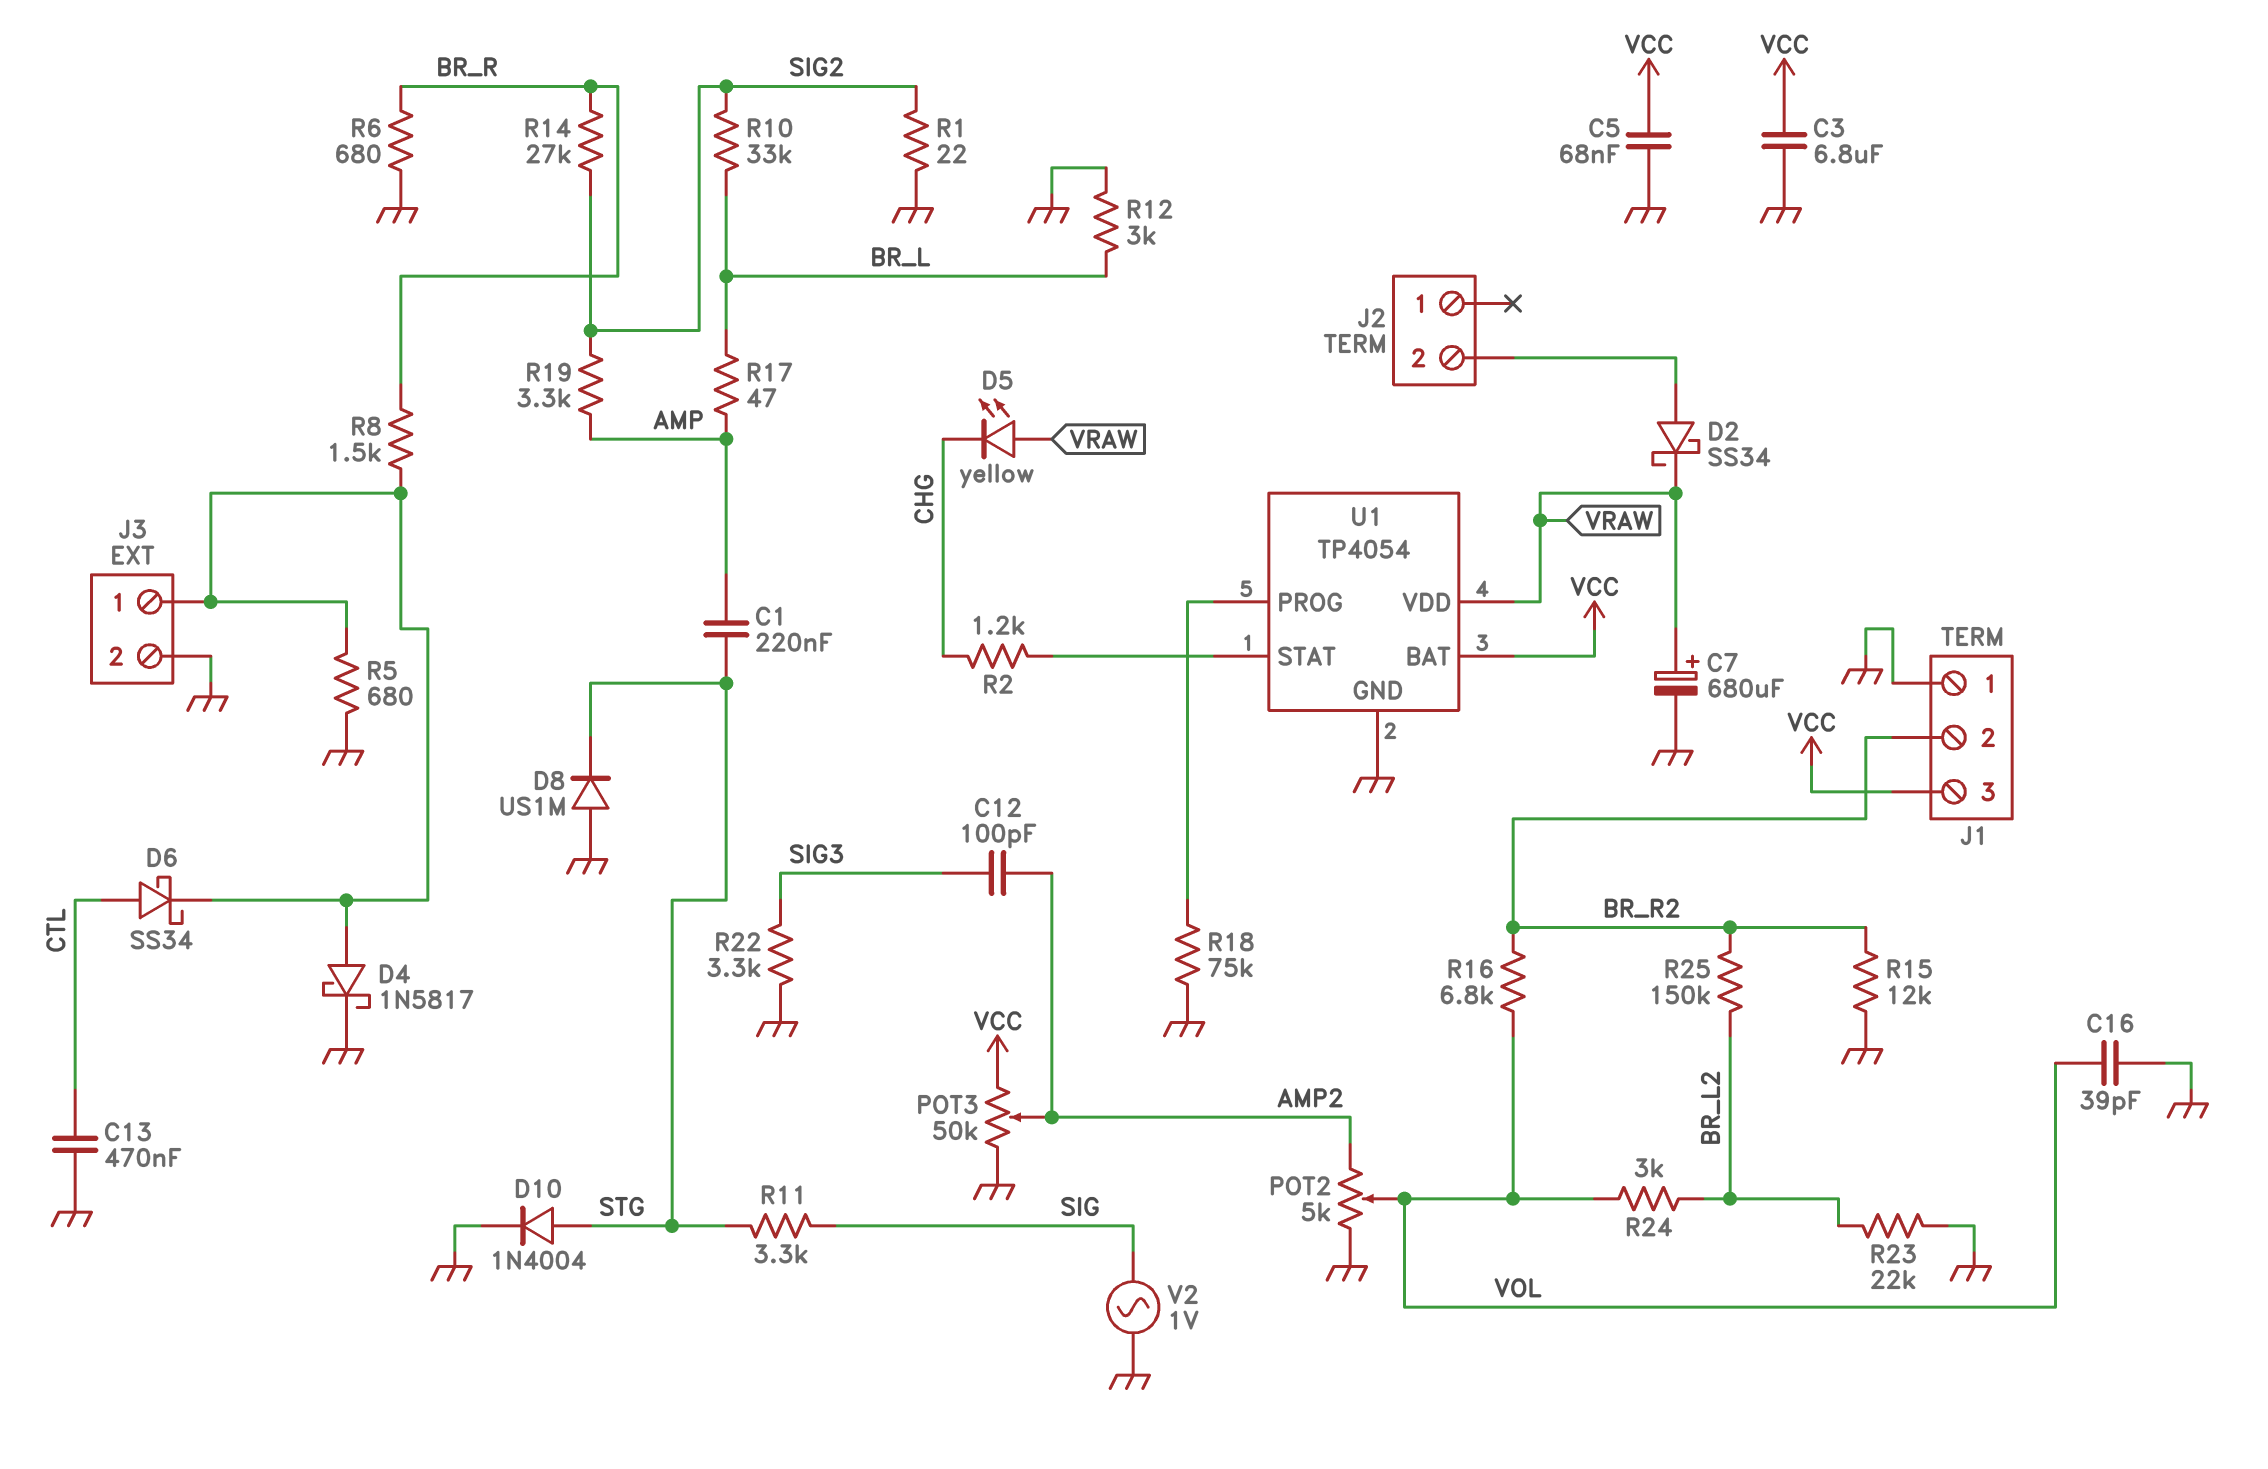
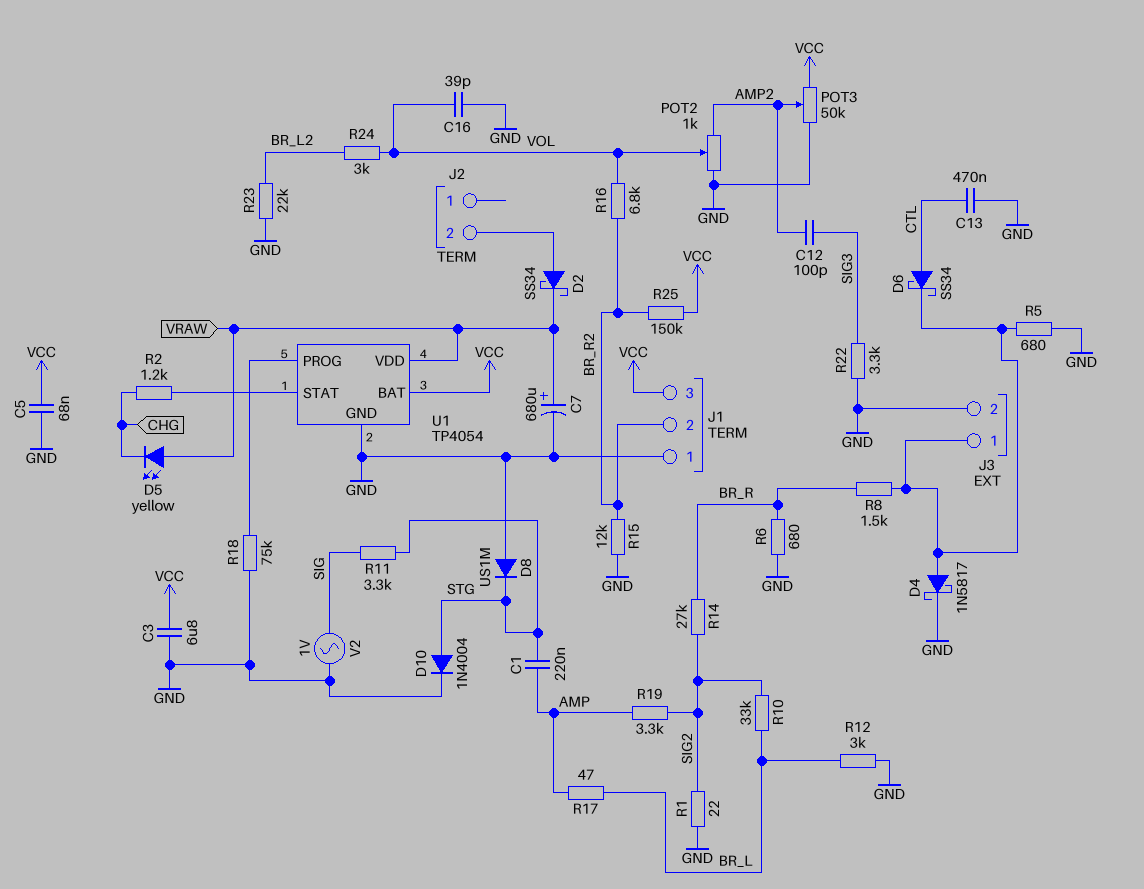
POT2: 5k (AMP2, GND, wiper VOL) -> 1k (AMP2, GND, wiper VOL)
R25: 150k (BR_L2, BR_R2) -> 150k (BR_R2, VCC)

